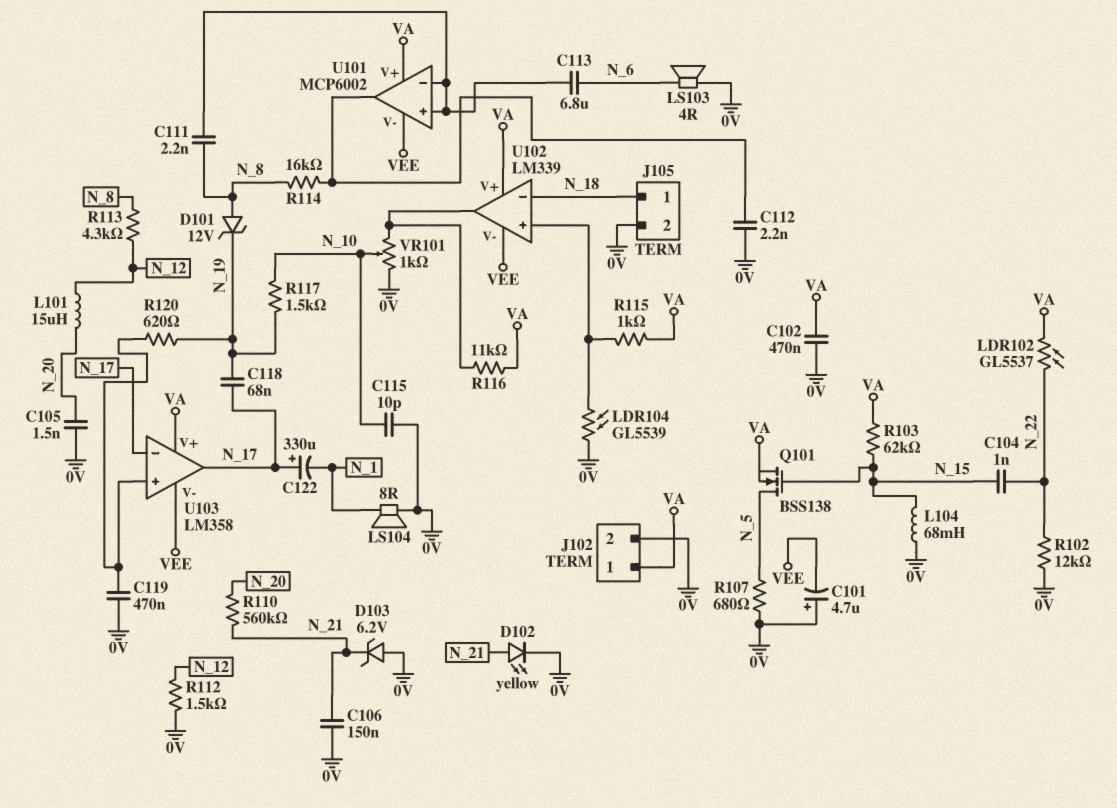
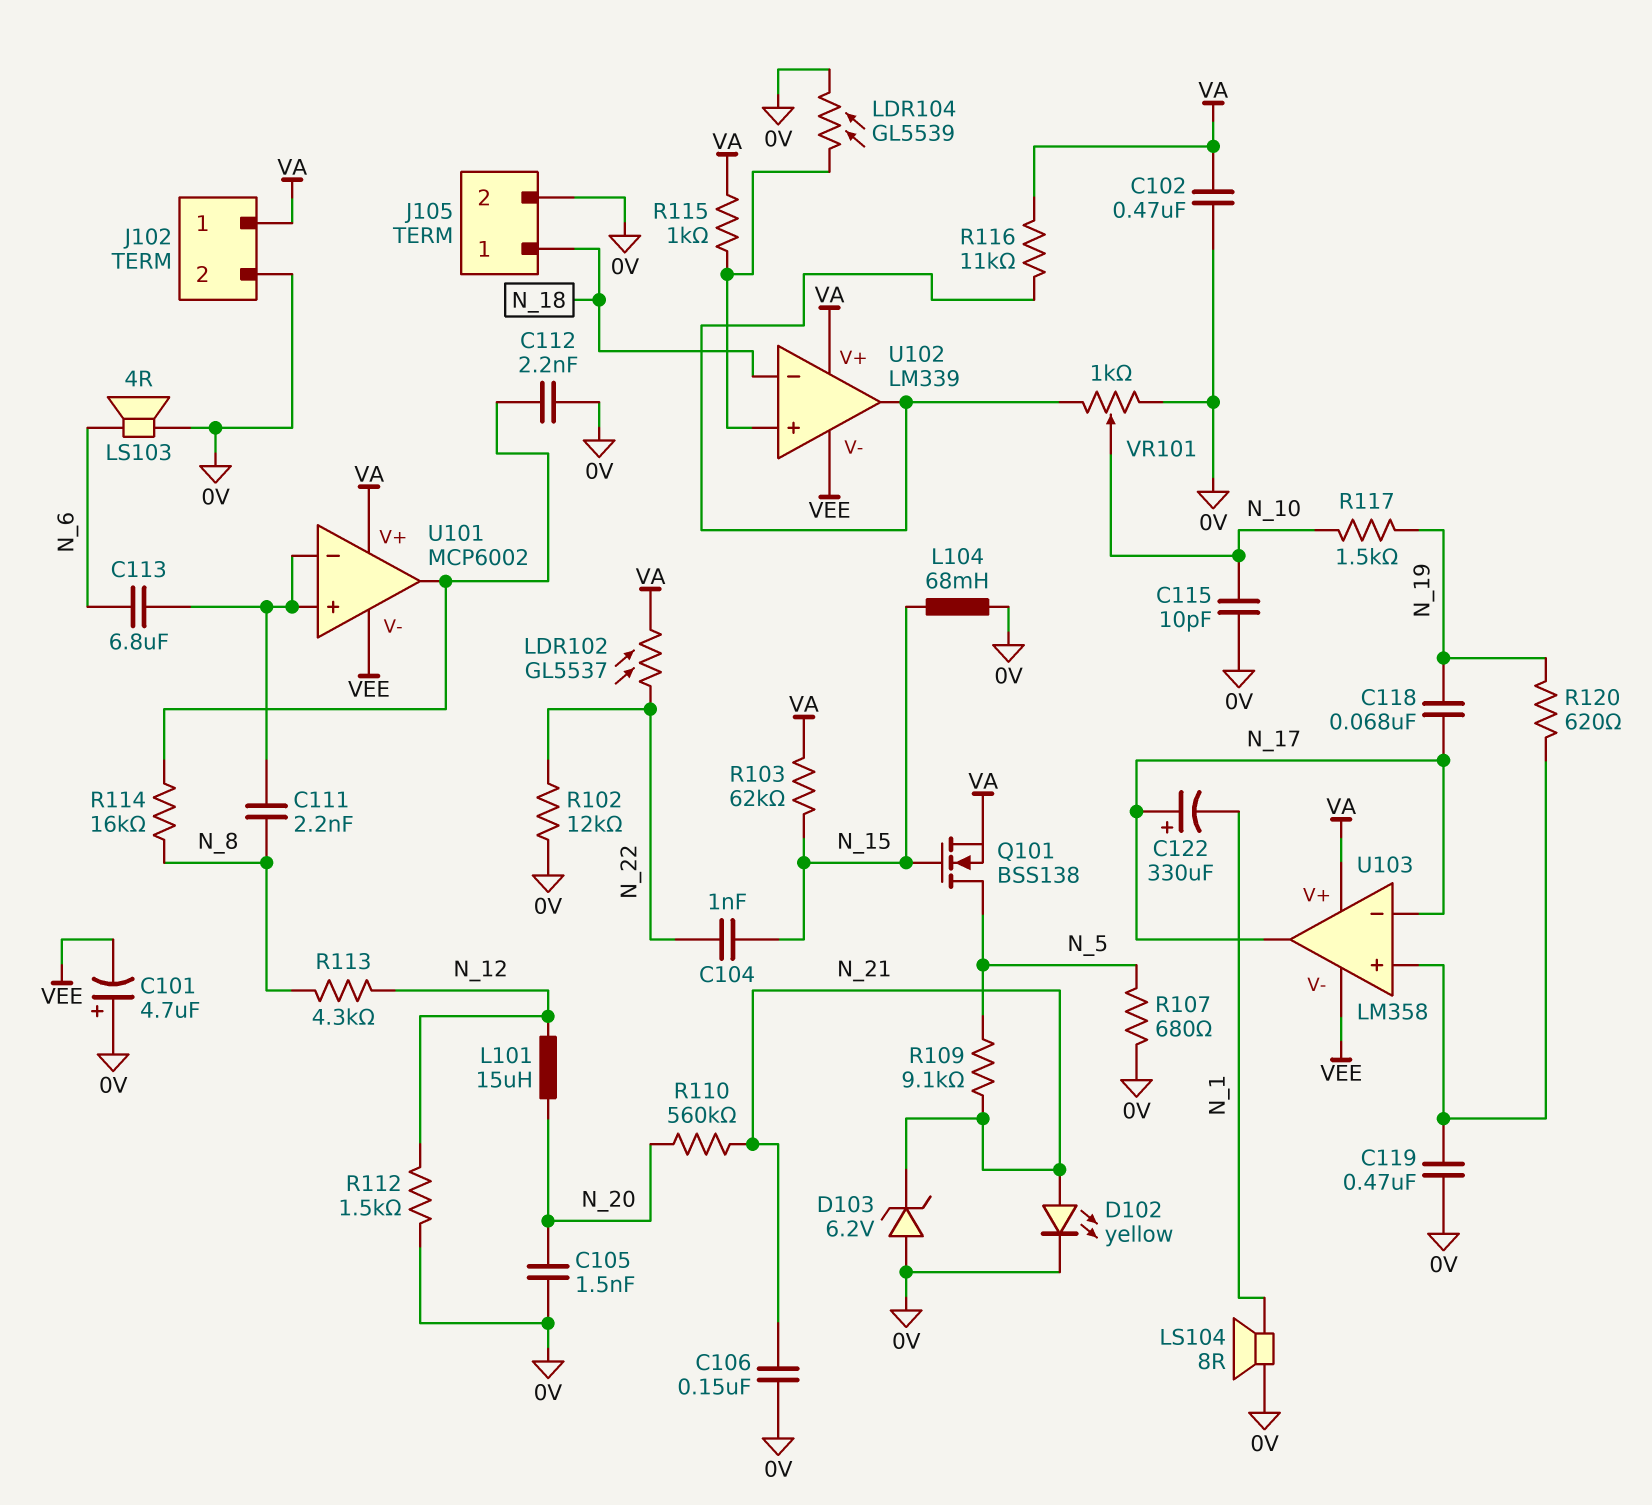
D101: zener 12V (A N_8, K N_19) -> none
R109: none -> 9.1k (N_5, N_21)

